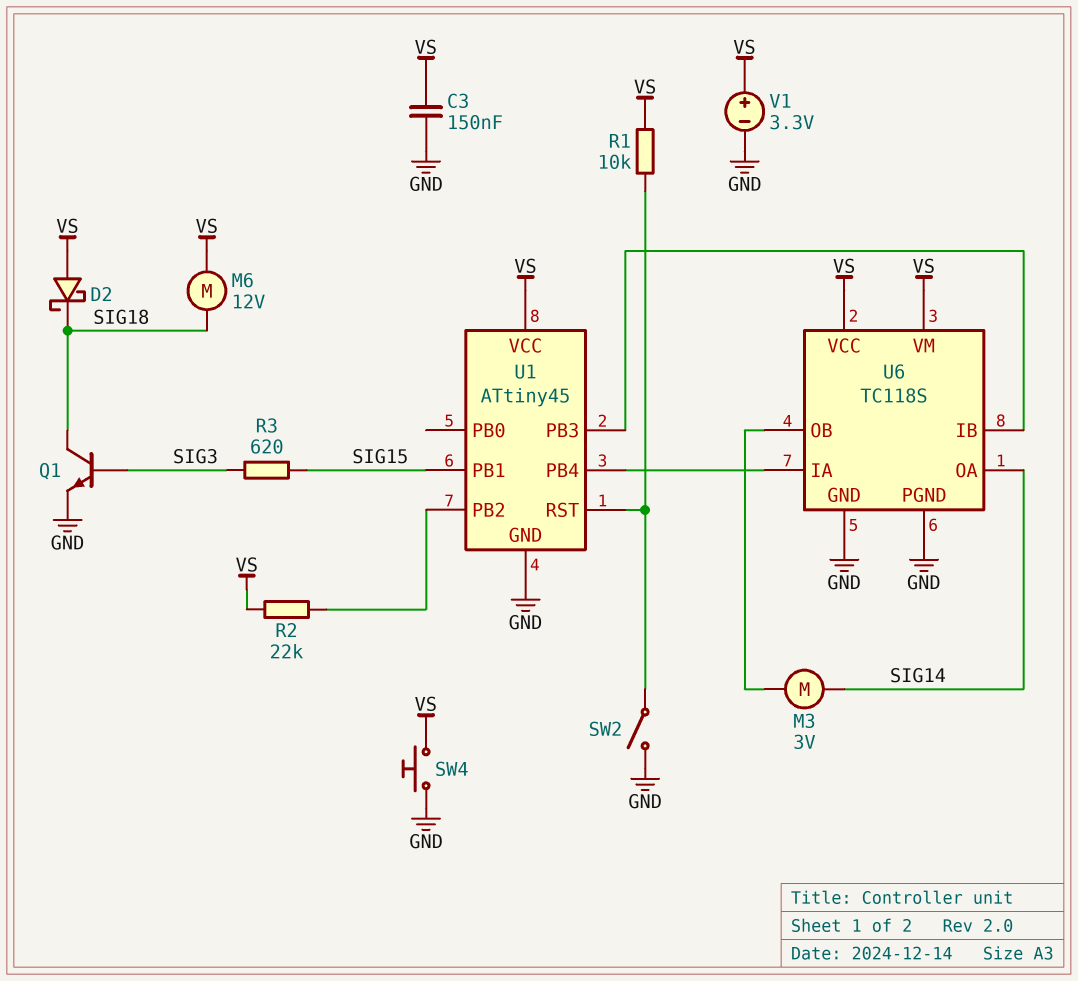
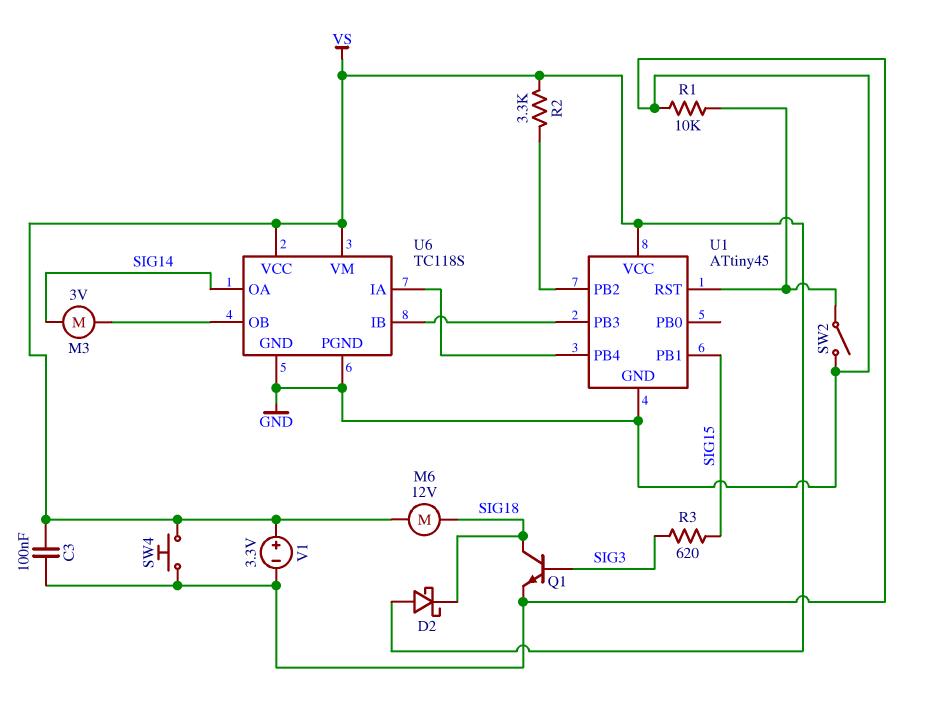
C3: 150nF (GND, VS) -> 100nF (GND, VS)
R1: 10k (U1/RST, VS) -> 10k (GND, U1/RST)
R2: 22k (U1/PB2, VS) -> 3.3k (U1/PB2, VS)

